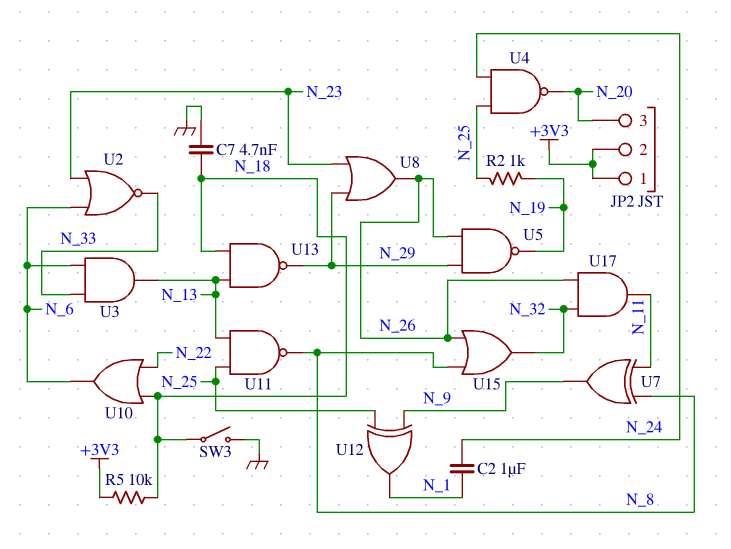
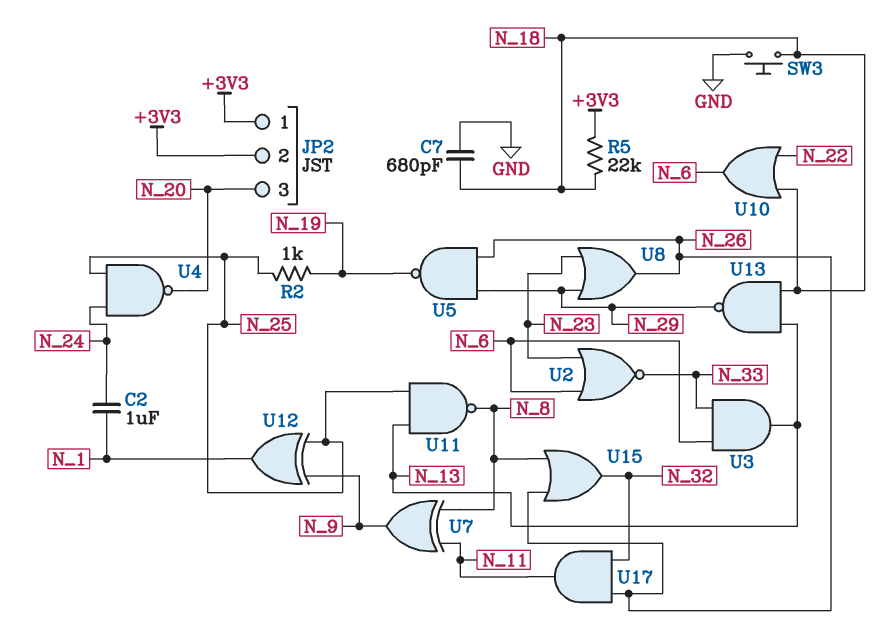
C7: 4.7nF (GND, N_18) -> 680pF (GND, N_18)
R5: 10k (+3V3, N_18) -> 22k (+3V3, N_18)
SW3: switch (GND, N_18) -> button (GND, N_18)

